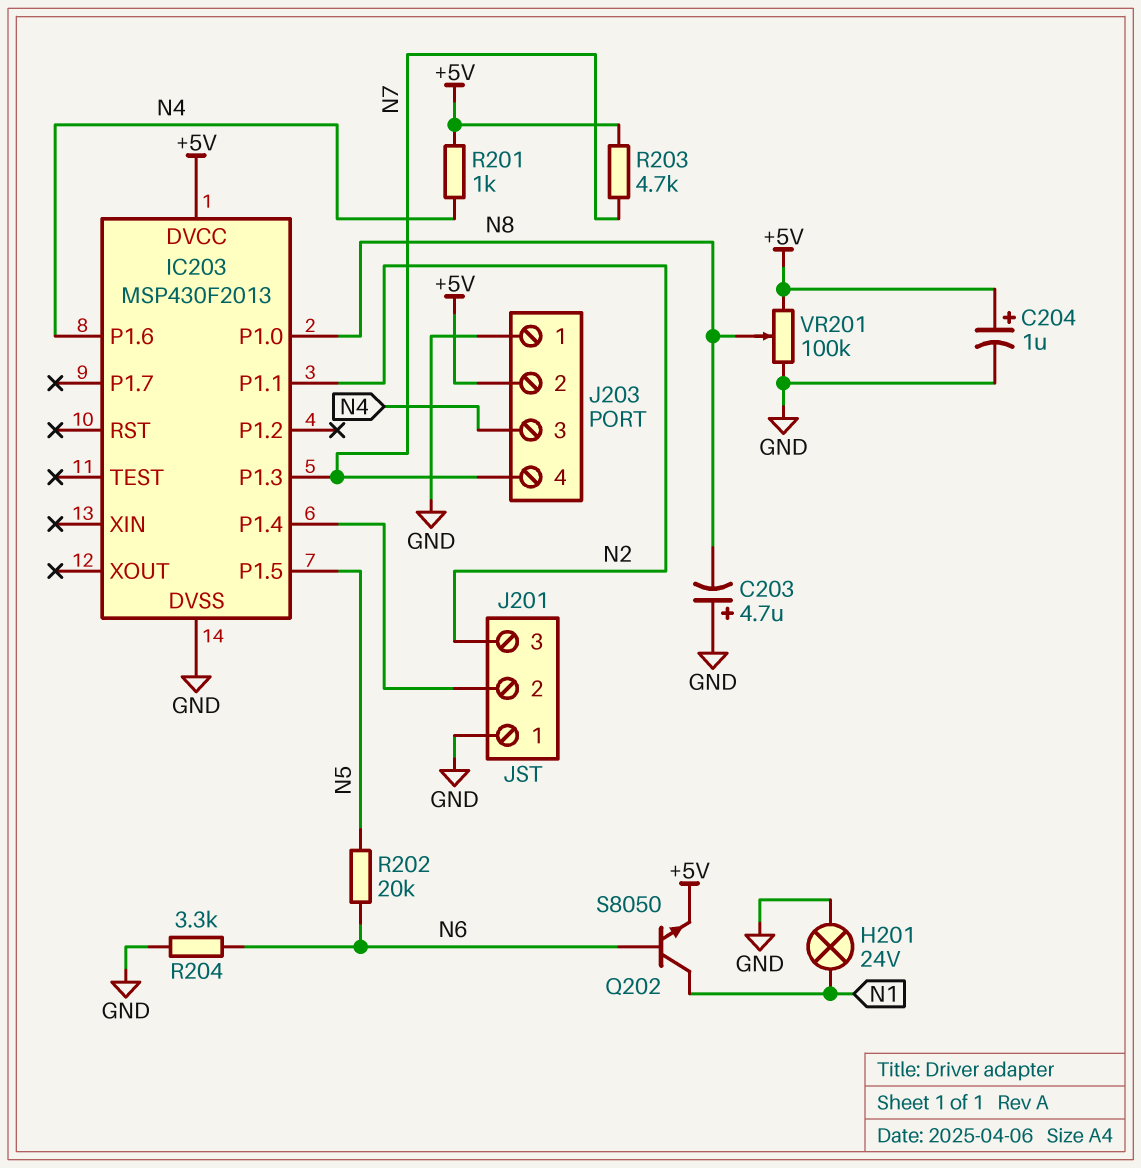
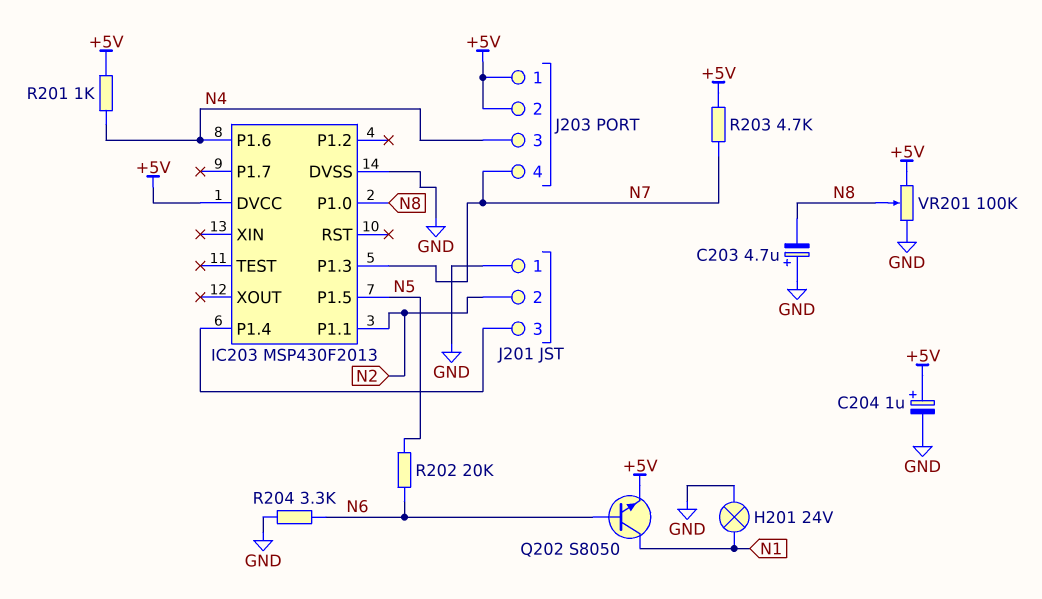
J201 pin 2: IC203/P1.4 -> N2
J201 pin 3: N2 -> IC203/P1.4
J203 pin 1: GND -> +5V

